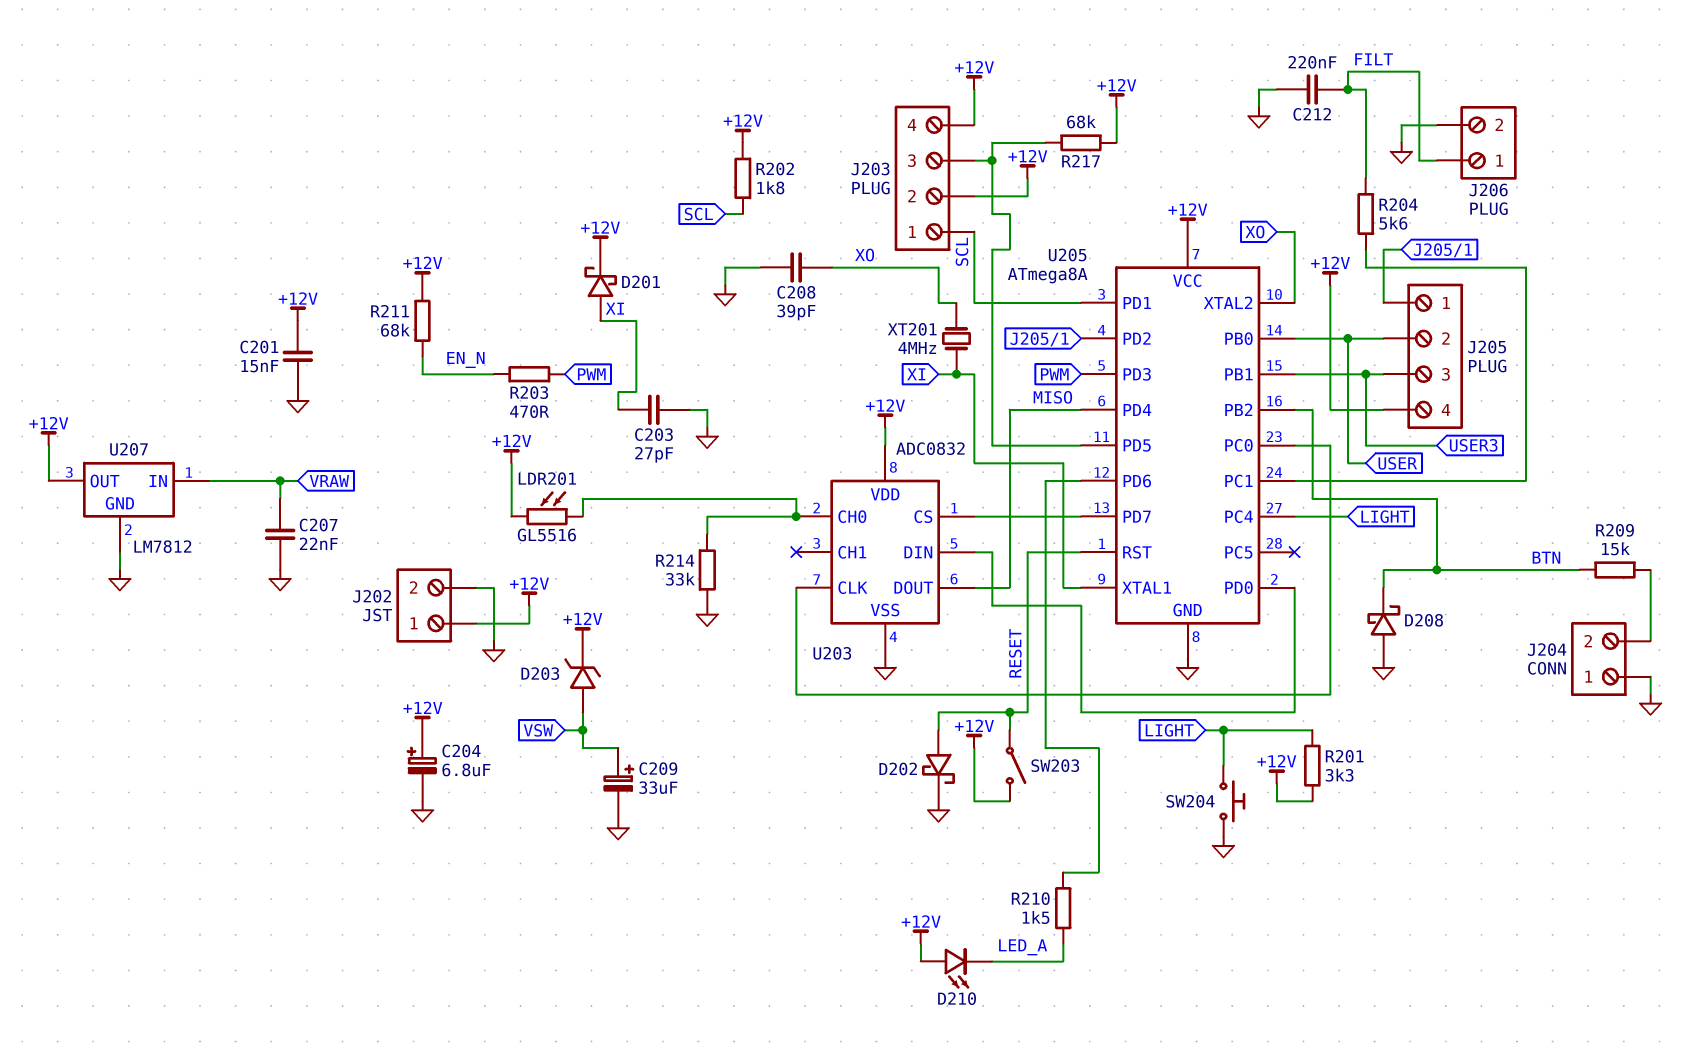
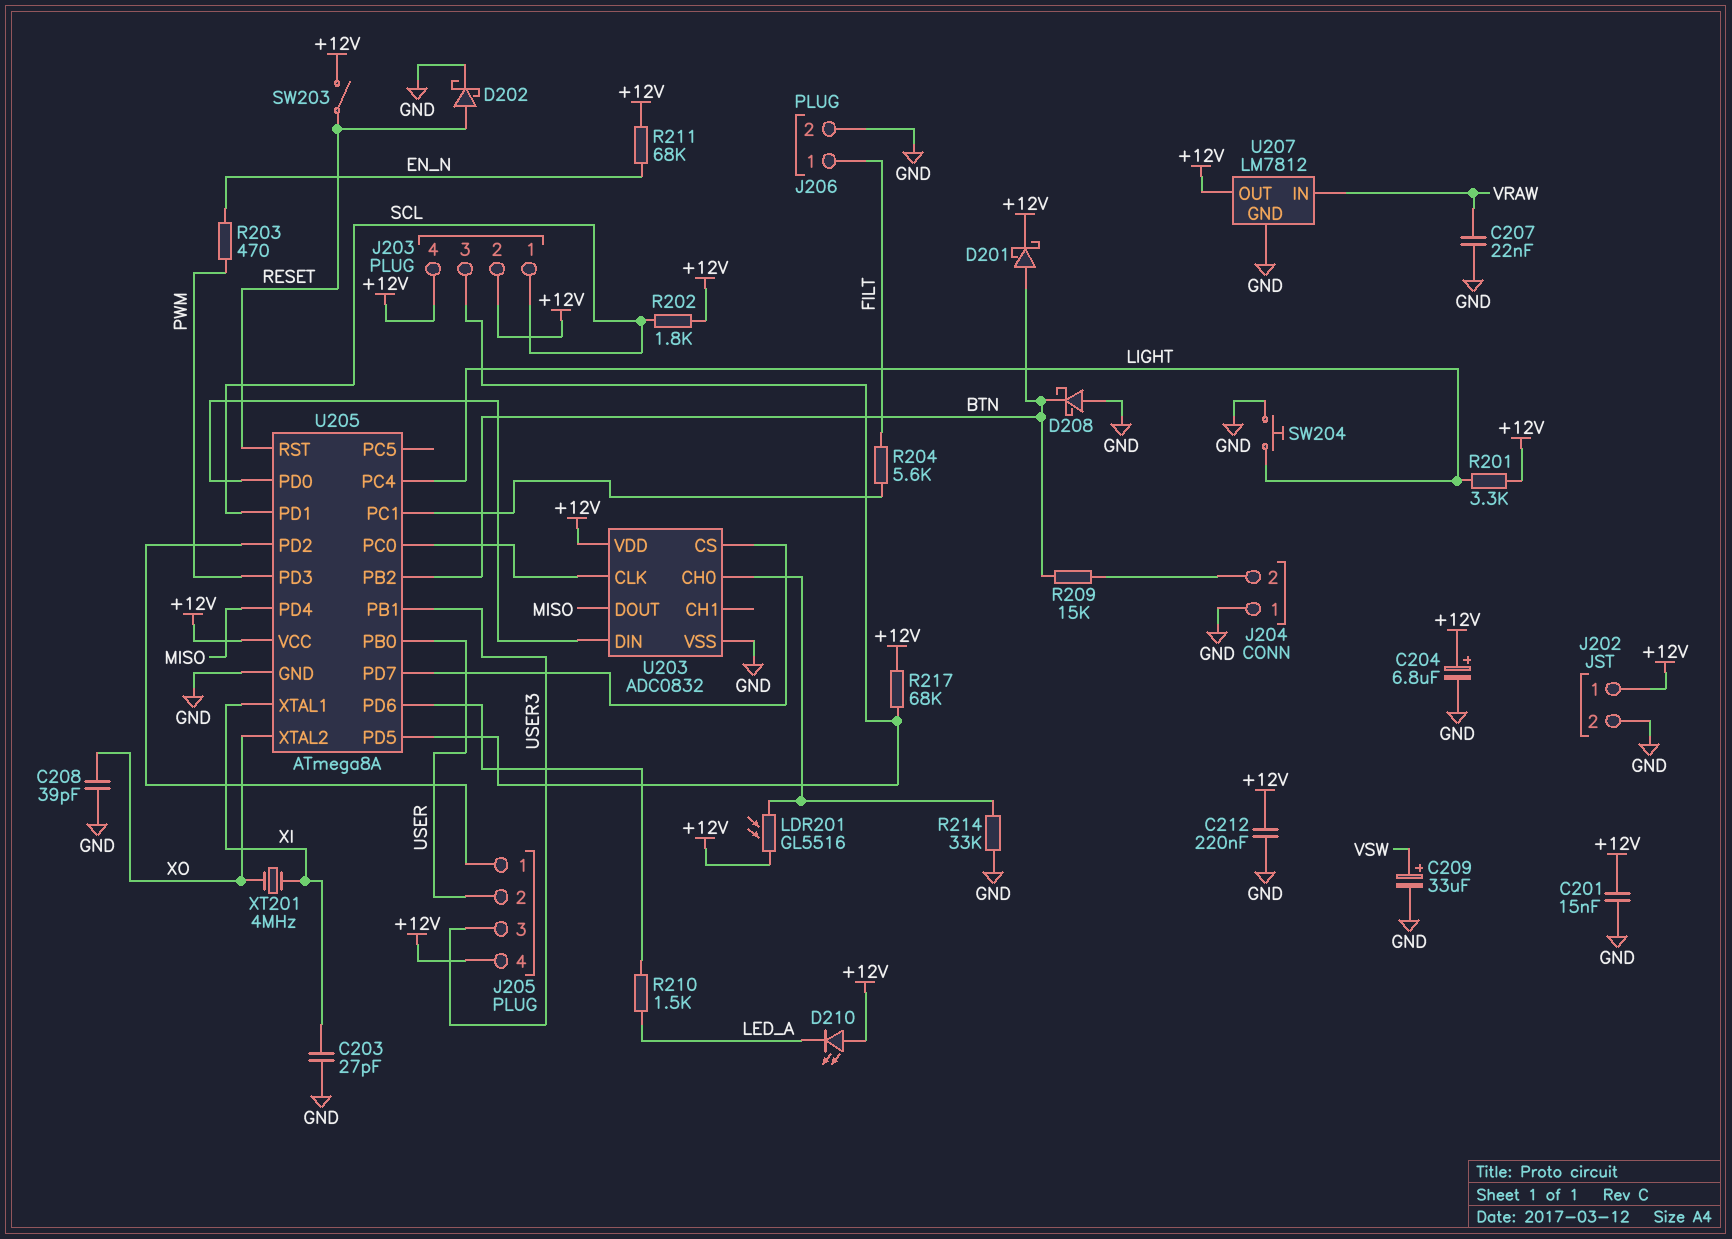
C212: 220nF (FILT, GND) -> 220nF (+12V, GND)
D201: schottky (A XI, K +12V) -> schottky (A BTN, K +12V)
D203: zener (A VSW, K +12V) -> none

